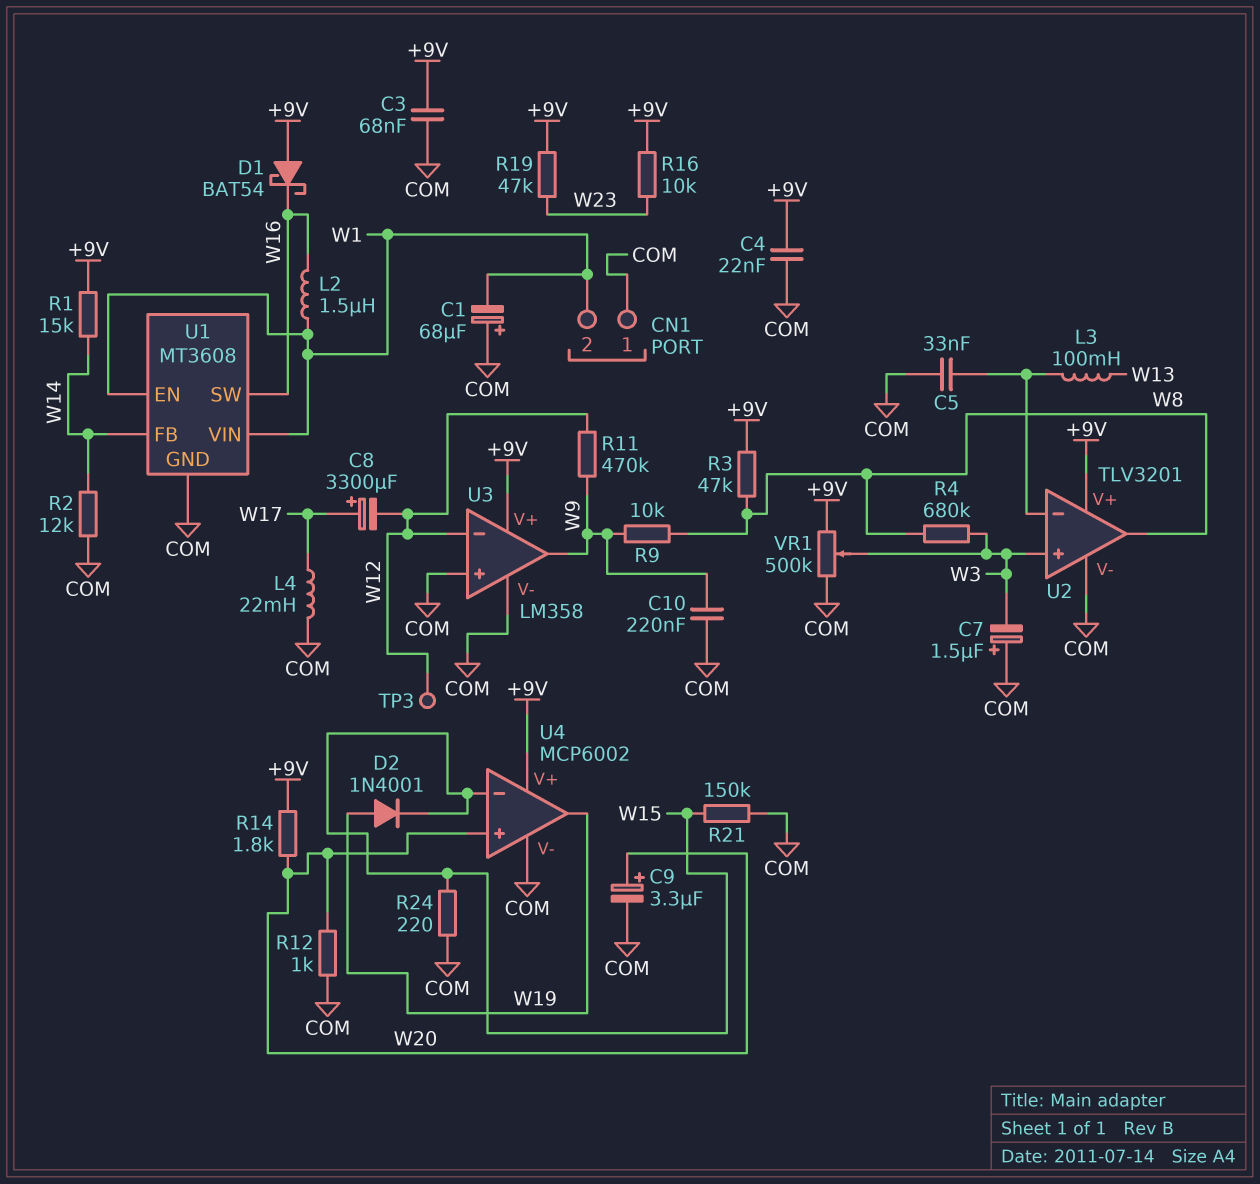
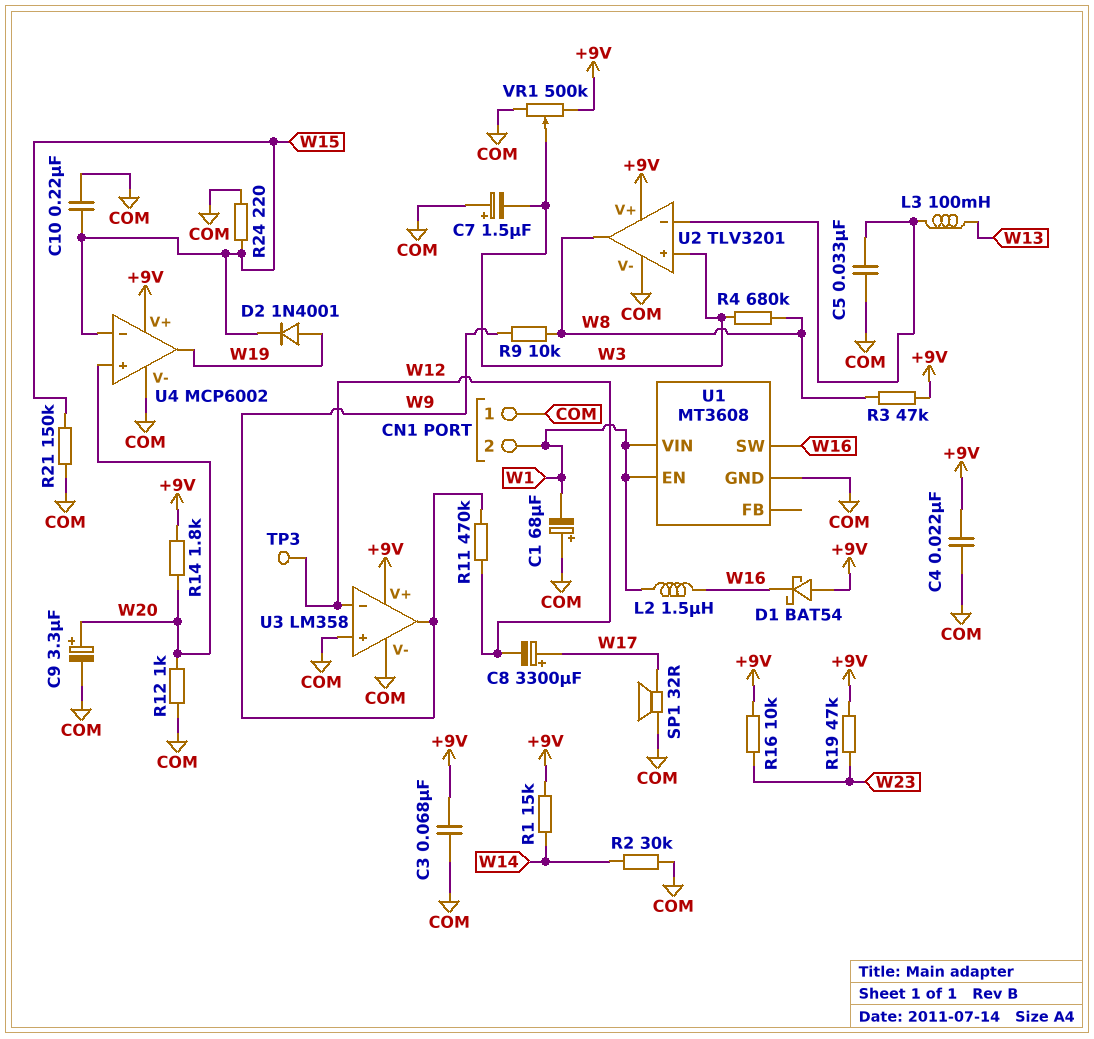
C10: 220nF (COM, W9) -> 220nF (COM, W15)
L4: 22mH (COM, W17) -> none
R2: 12k (COM, W14) -> 30k (COM, W14)
SP1: none -> speaker 32R (COM, W17)
U1 pin FB: W14 -> none

